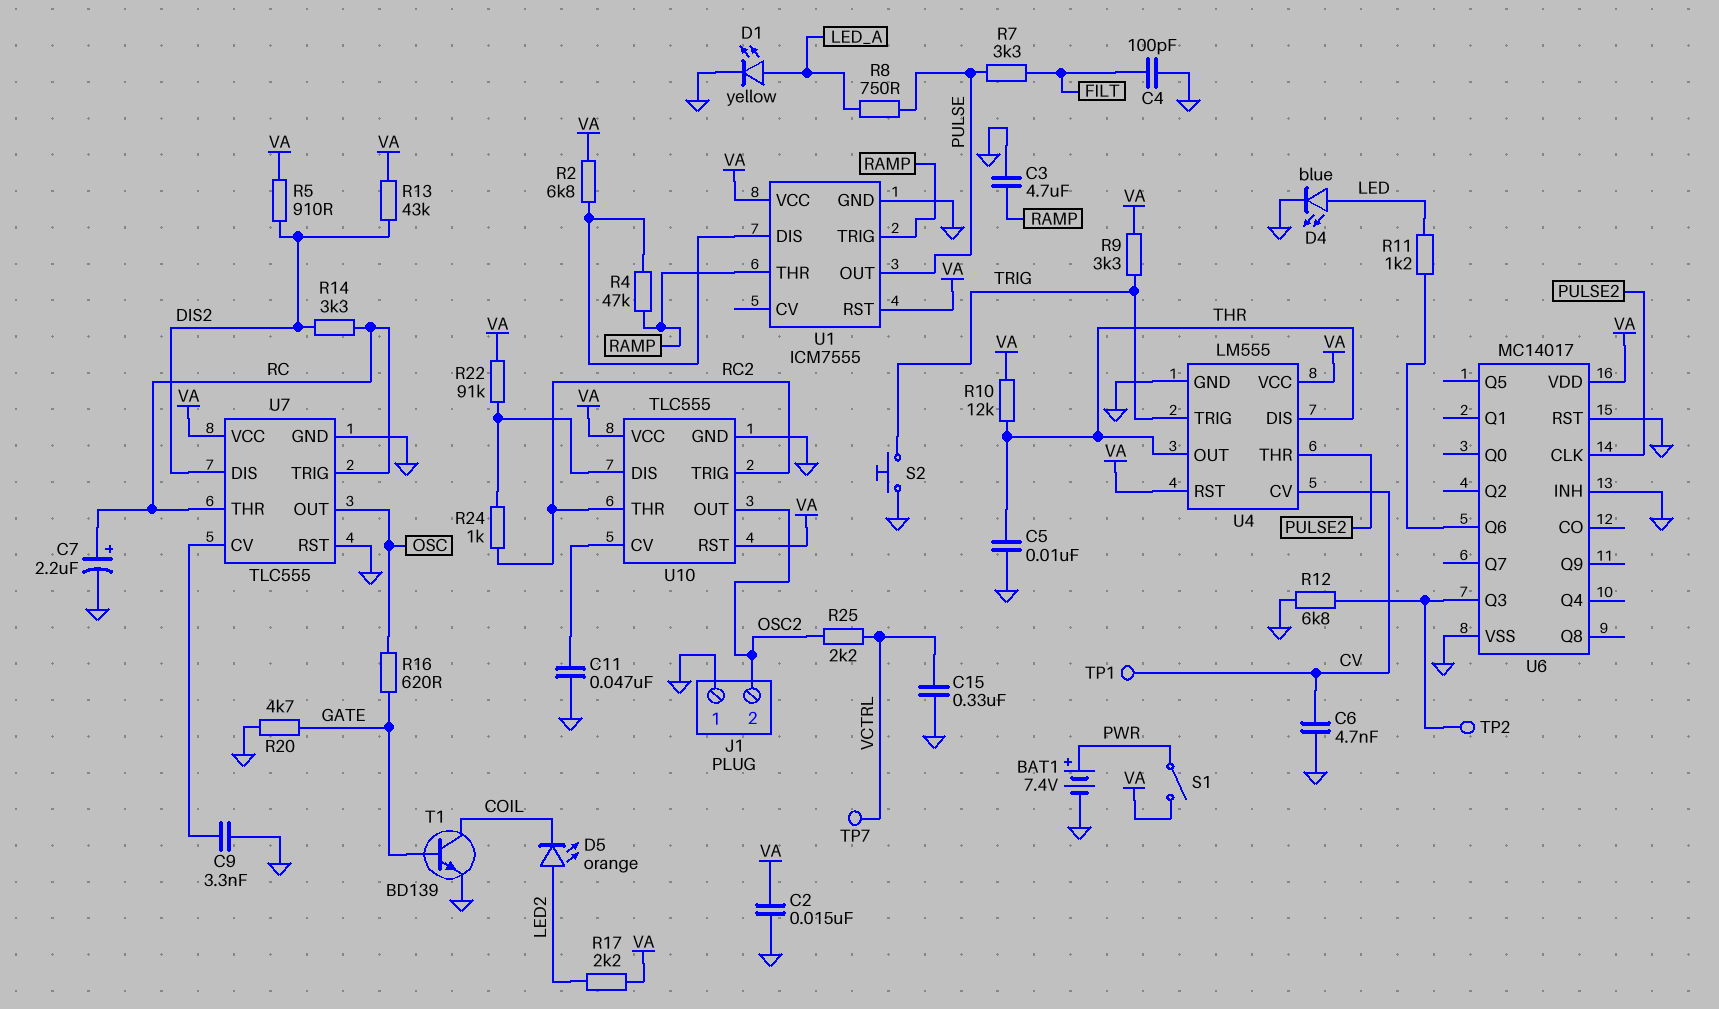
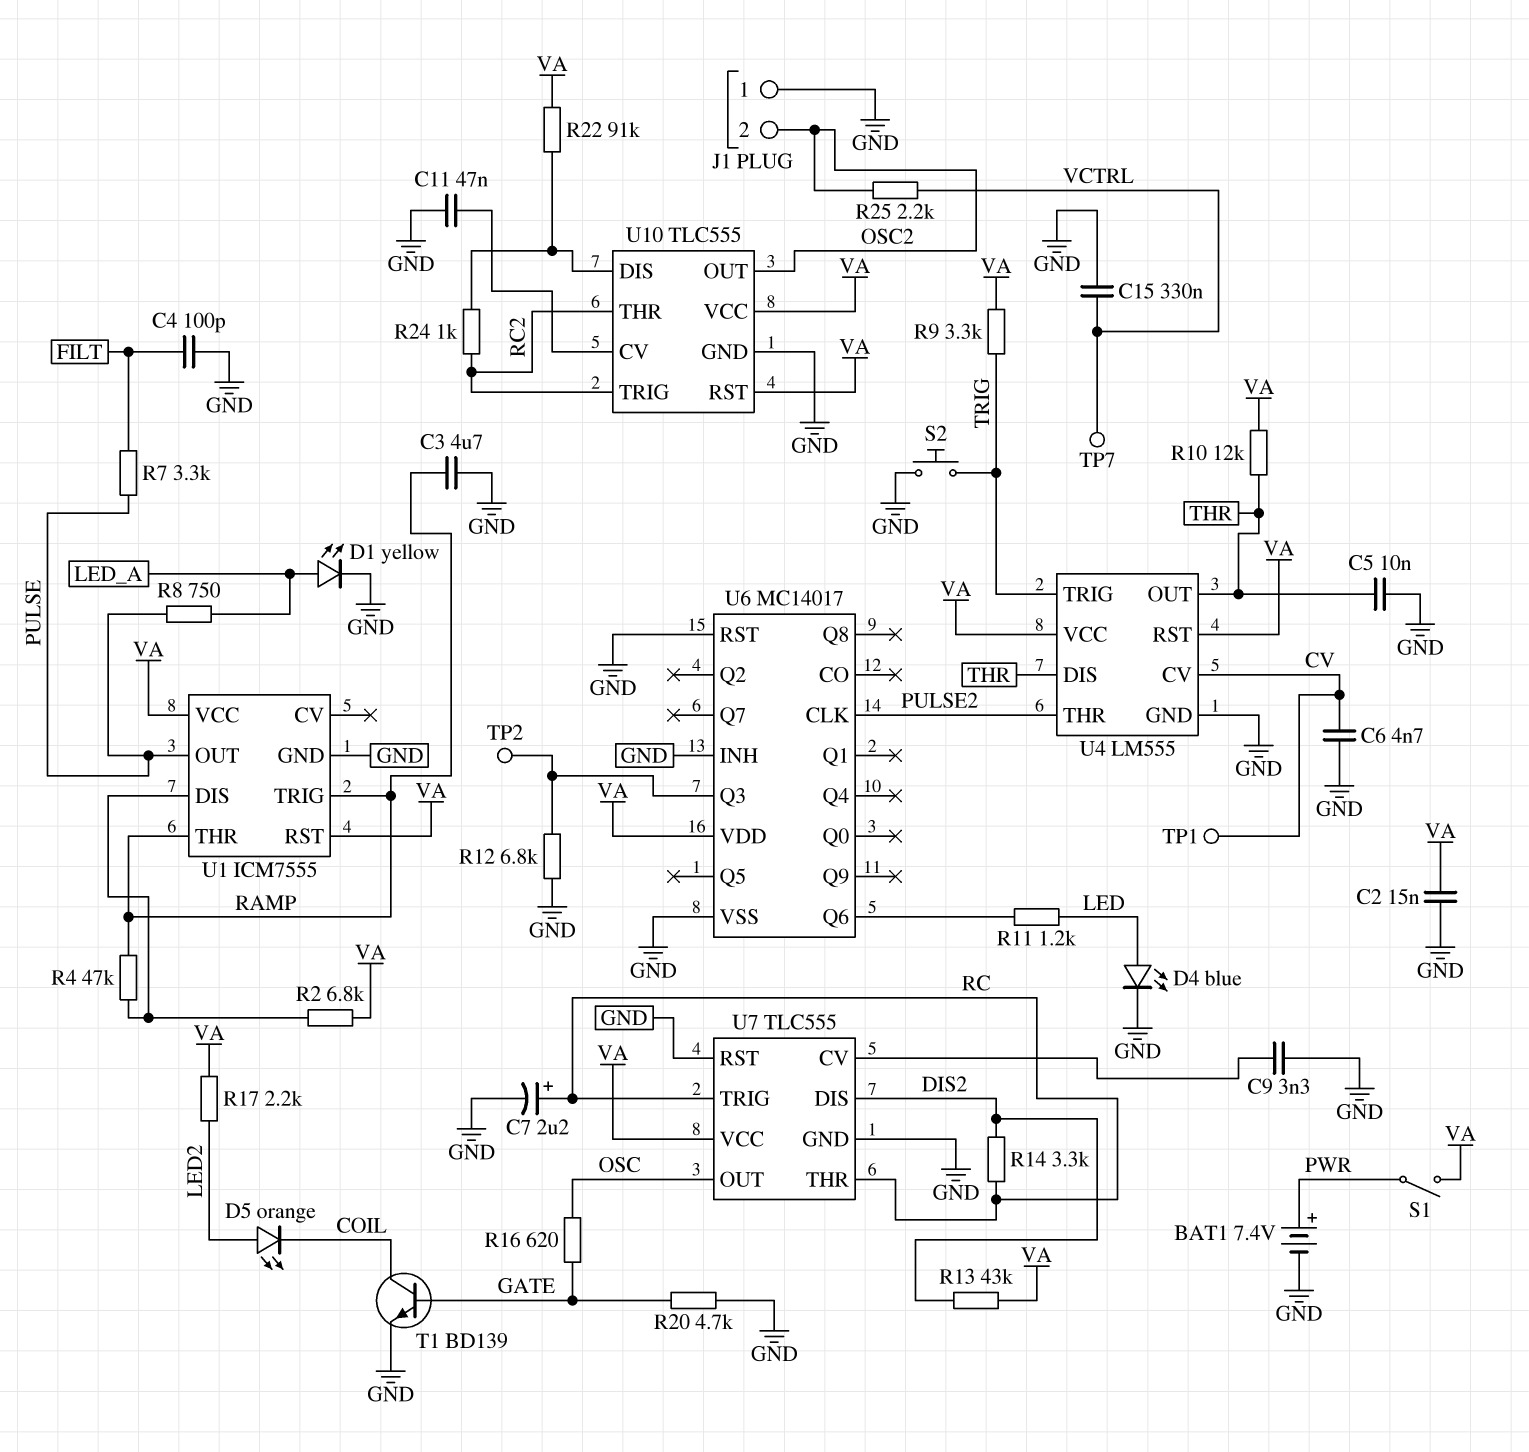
R5: 910 (DIS2, VA) -> none

